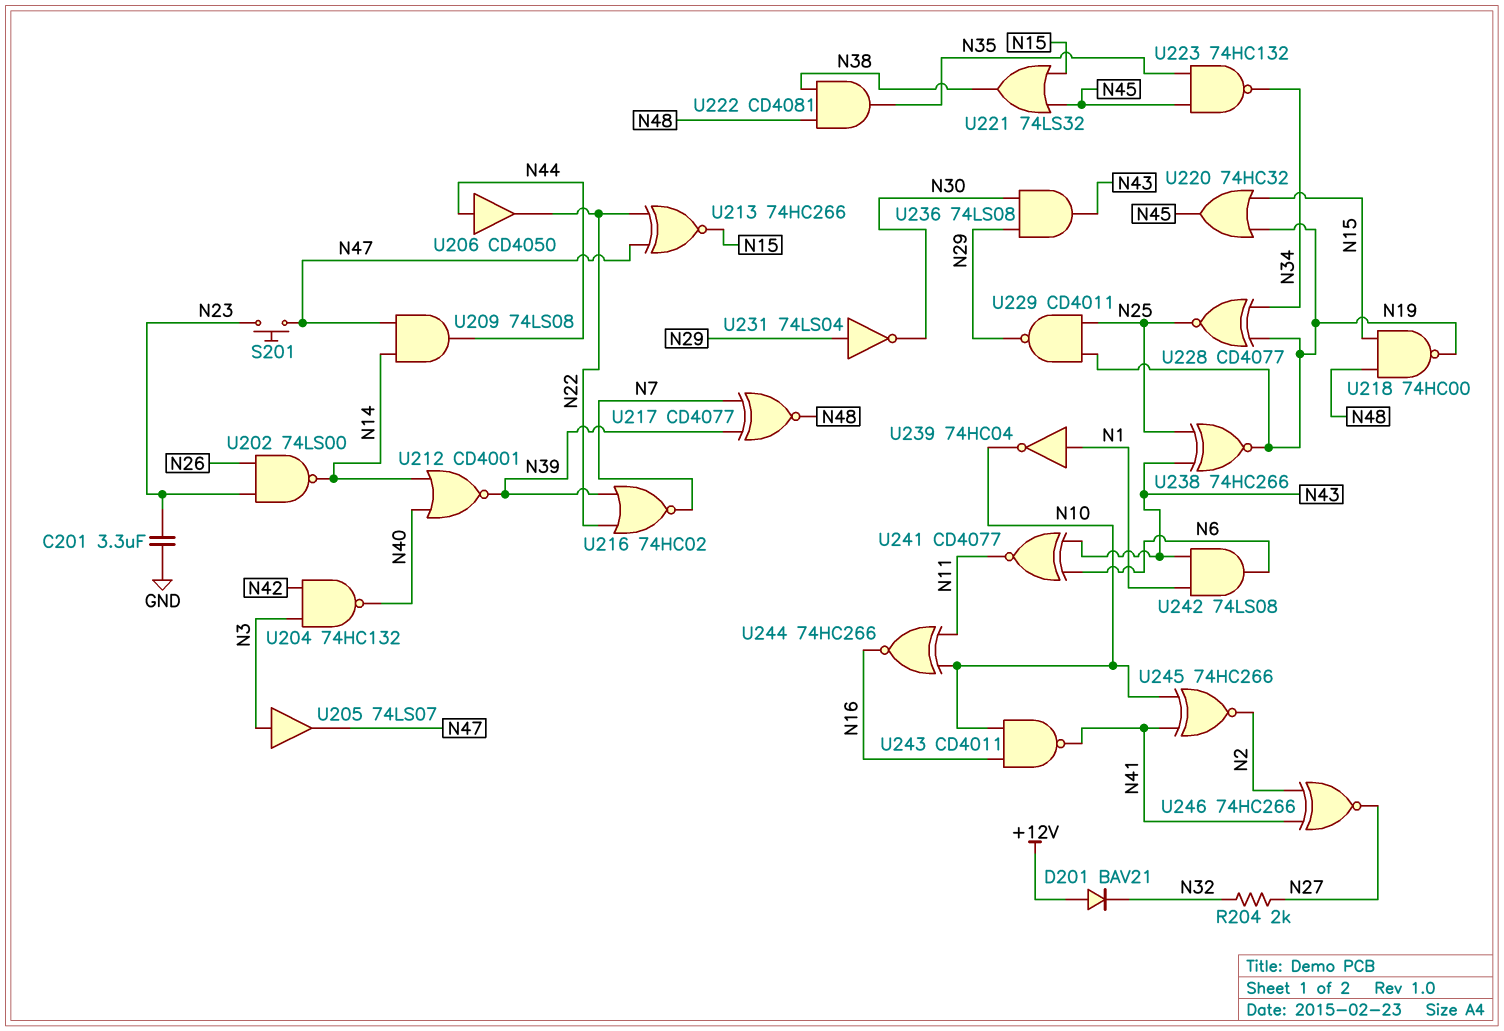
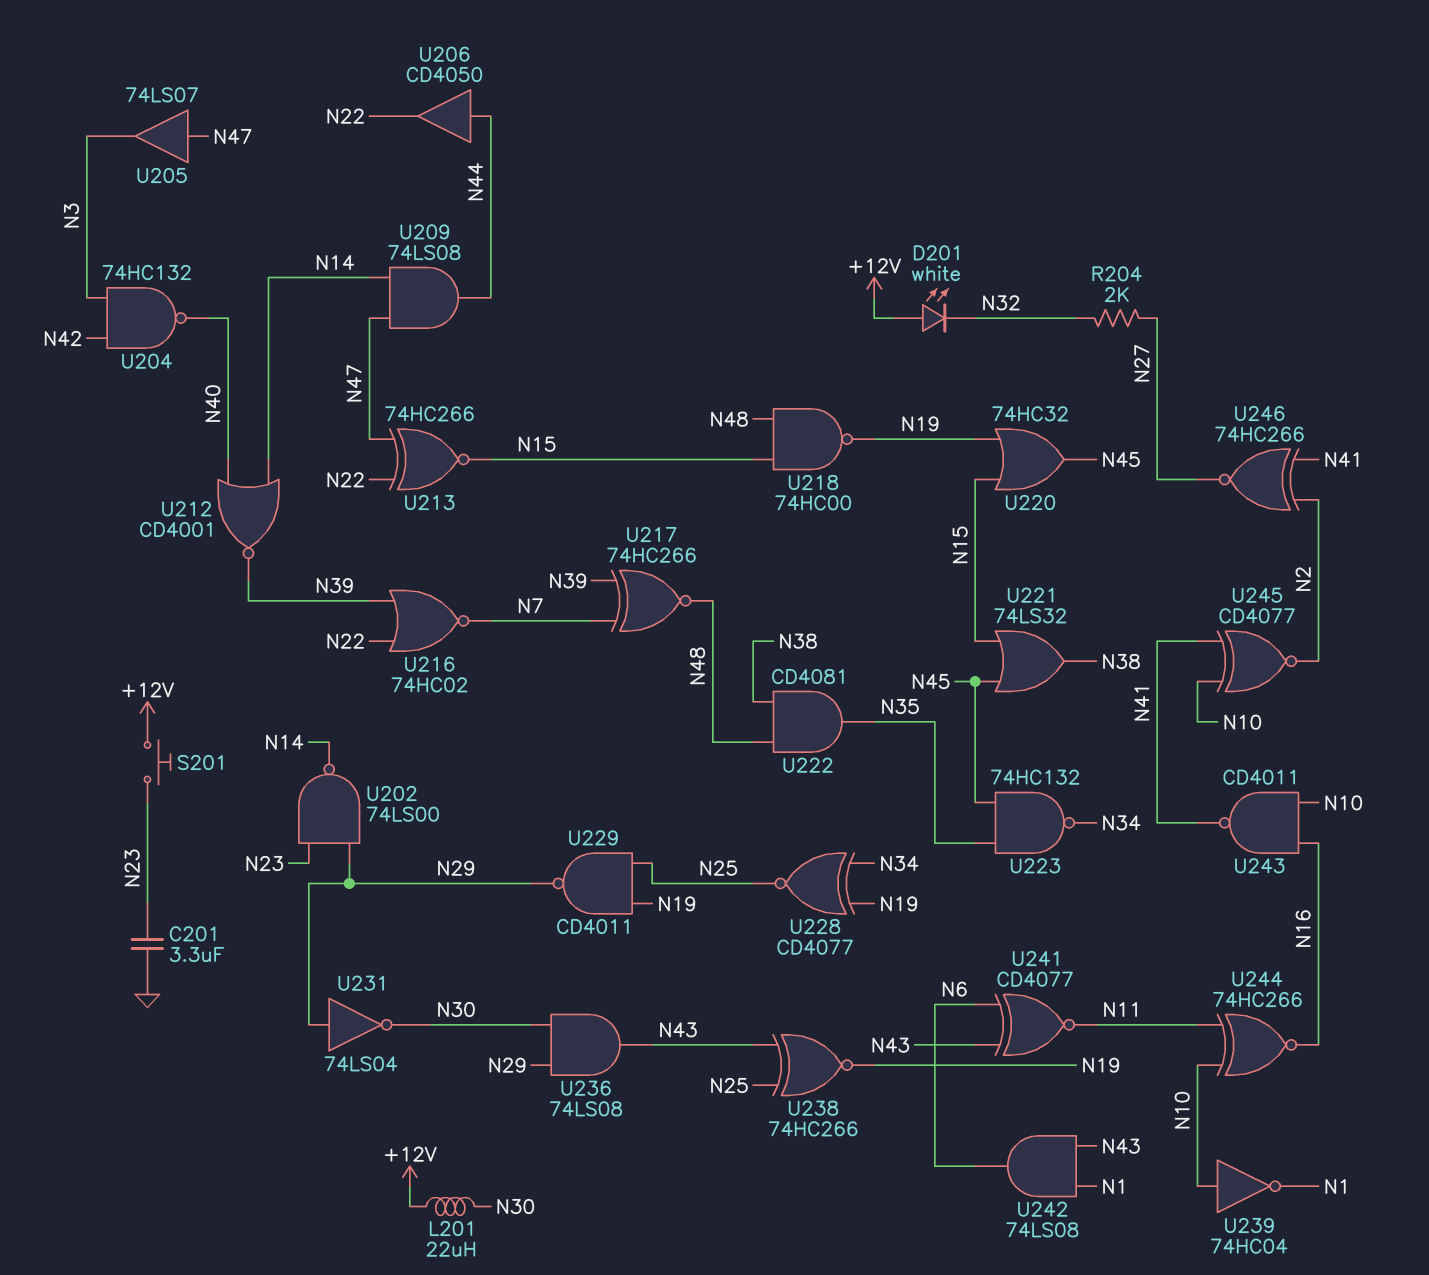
D201: diode BAV21 (A +12V, K N32) -> LED white (A +12V, K N32)
L201: none -> 22uH (+12V, N30)
S201: button (N23, N47) -> button (+12V, N23)
U202: NAND 74LS00 (in N23, in N26, out N14) -> NAND 74LS00 (in N23, in N29, out N14)
U205: buffer 74LS07 (in N3, out N47) -> buffer 74LS07 (in N47, out N3)
U217: XNOR CD4077 (in N7, in N39, out N48) -> XNOR 74HC266 (in N7, in N39, out N48)
U239: NOT 74HC04 (in N1, out N10) -> NOT 74HC04 (in N10, out N1)
U245: XNOR 74HC266 (in N10, in N41, out N2) -> XNOR CD4077 (in N10, in N41, out N2)

